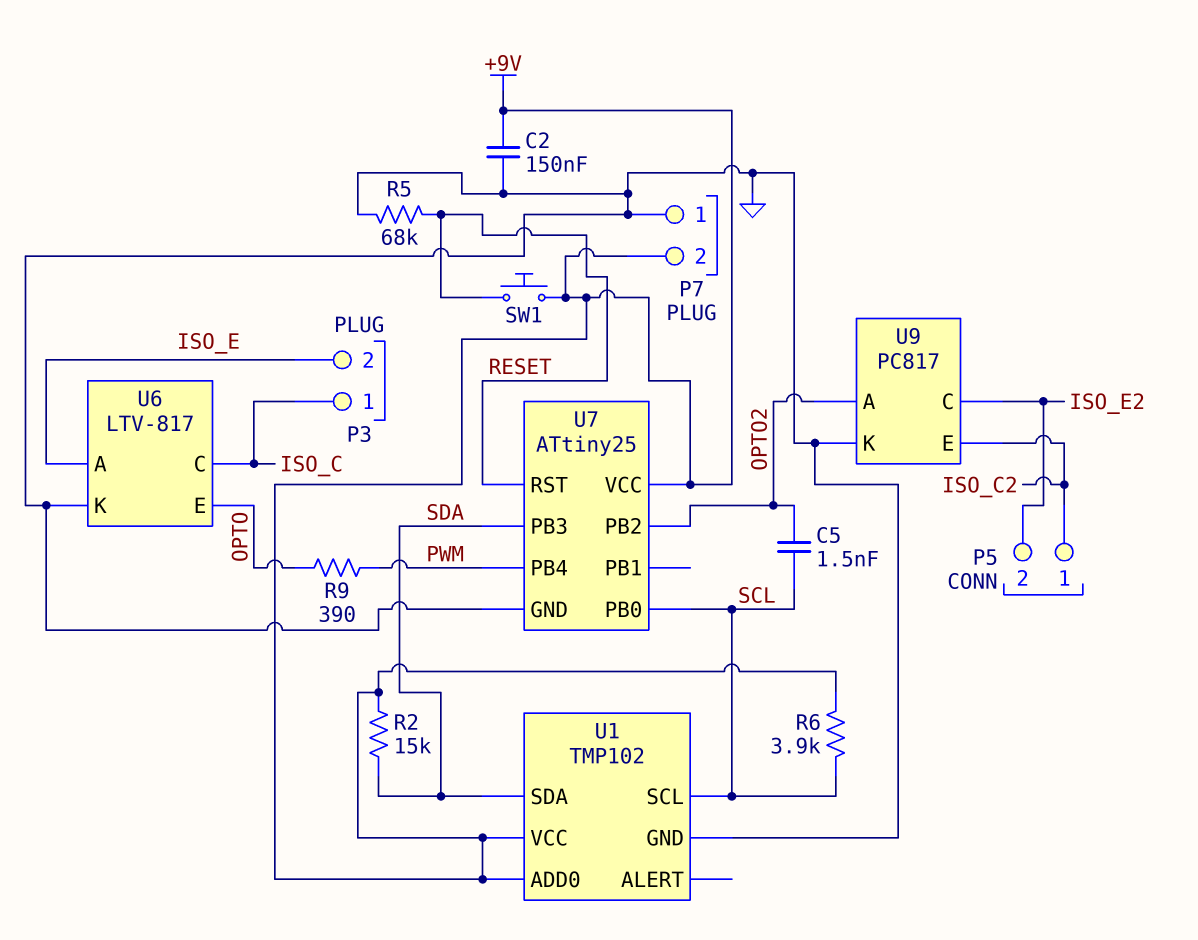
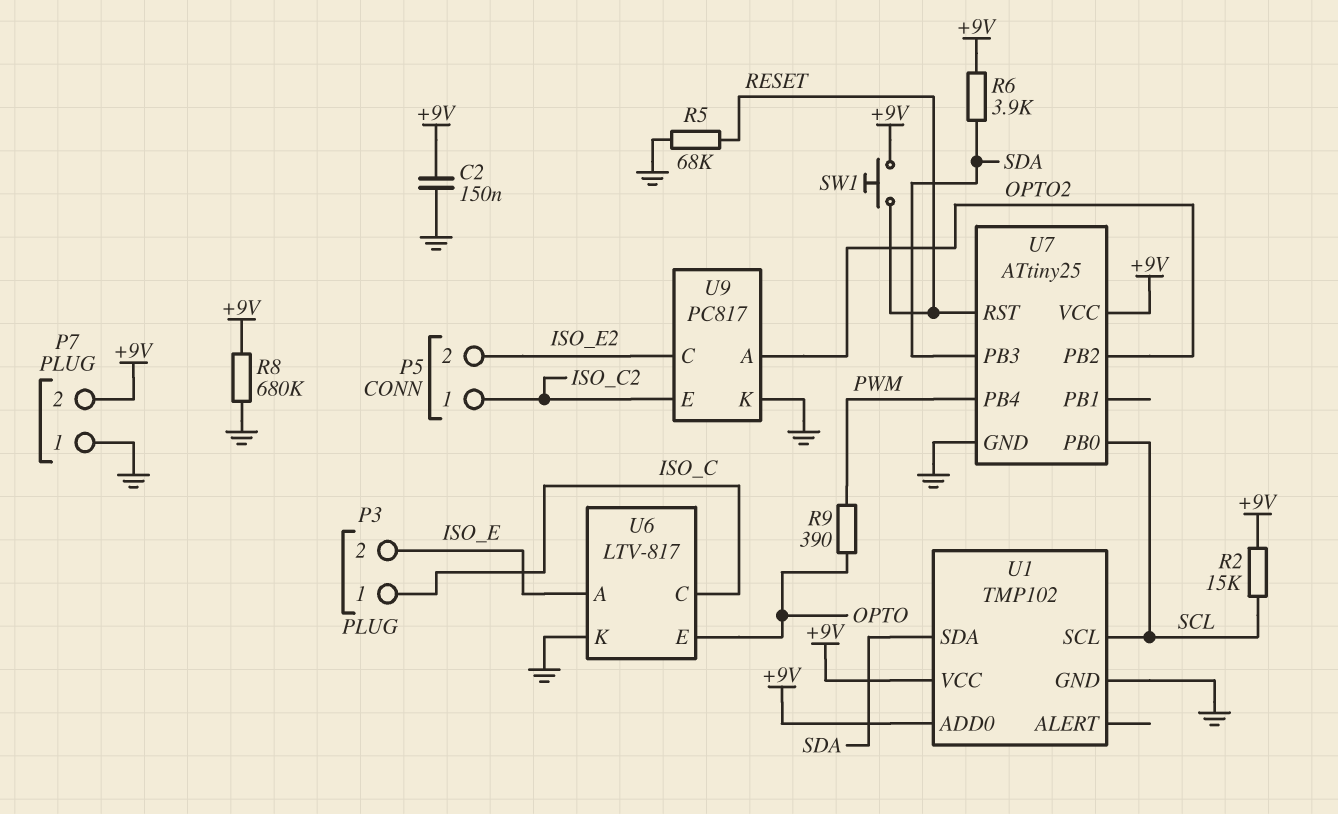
C5: 1.5nF (OPTO2, SCL) -> none
R2: 15k (+9V, SDA) -> 15k (+9V, SCL)
R6: 3.9k (+9V, SCL) -> 3.9k (+9V, SDA)
R8: none -> 680k (+9V, GND)

